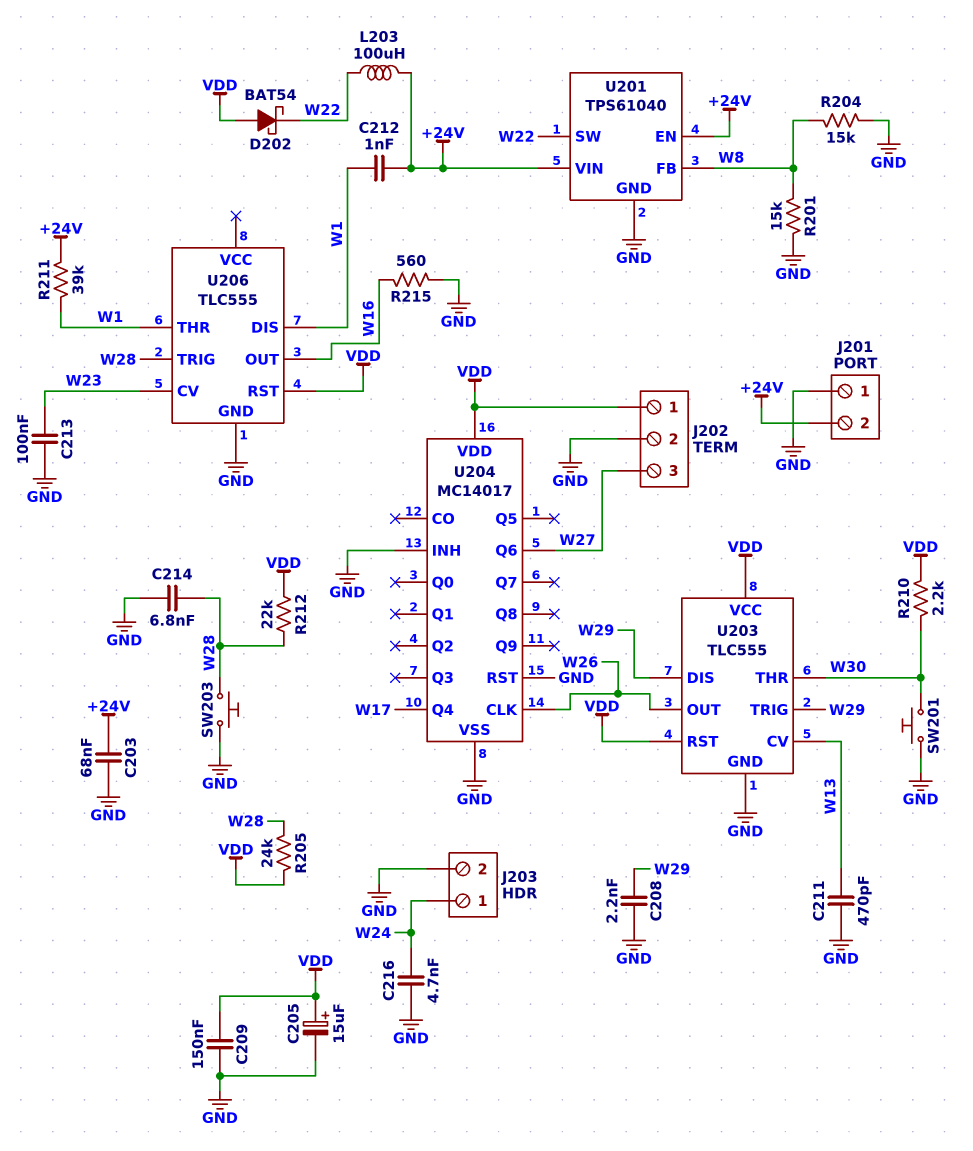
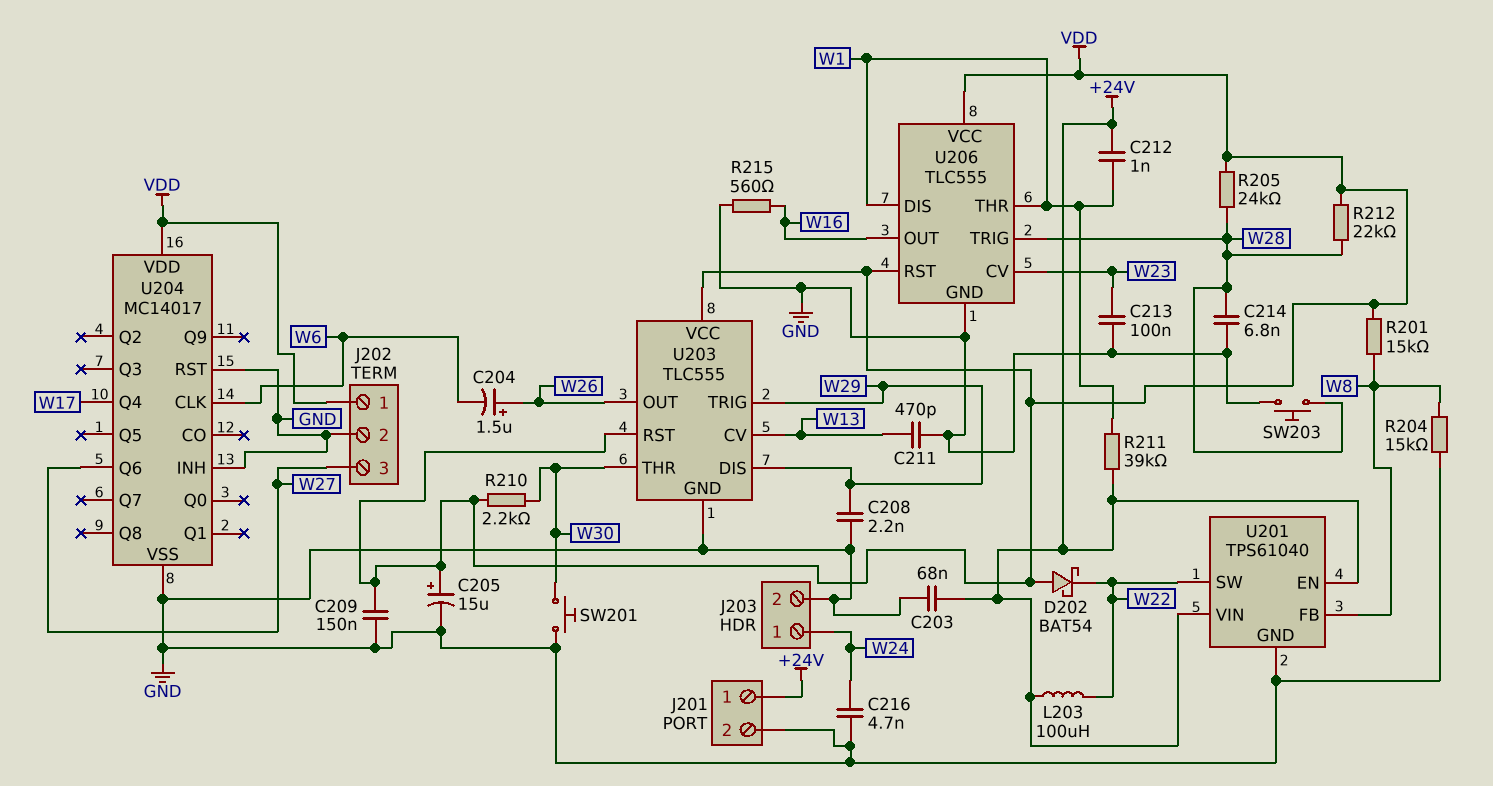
C204: none -> 1.5uF (plus W26, minus W6)
J201 pin 1: GND -> +24V
J201 pin 2: +24V -> GND
R201: 15k (GND, W8) -> 15k (VDD, W8)
U204 pin CLK: W26 -> W6
U206 pin VCC: none -> VDD

